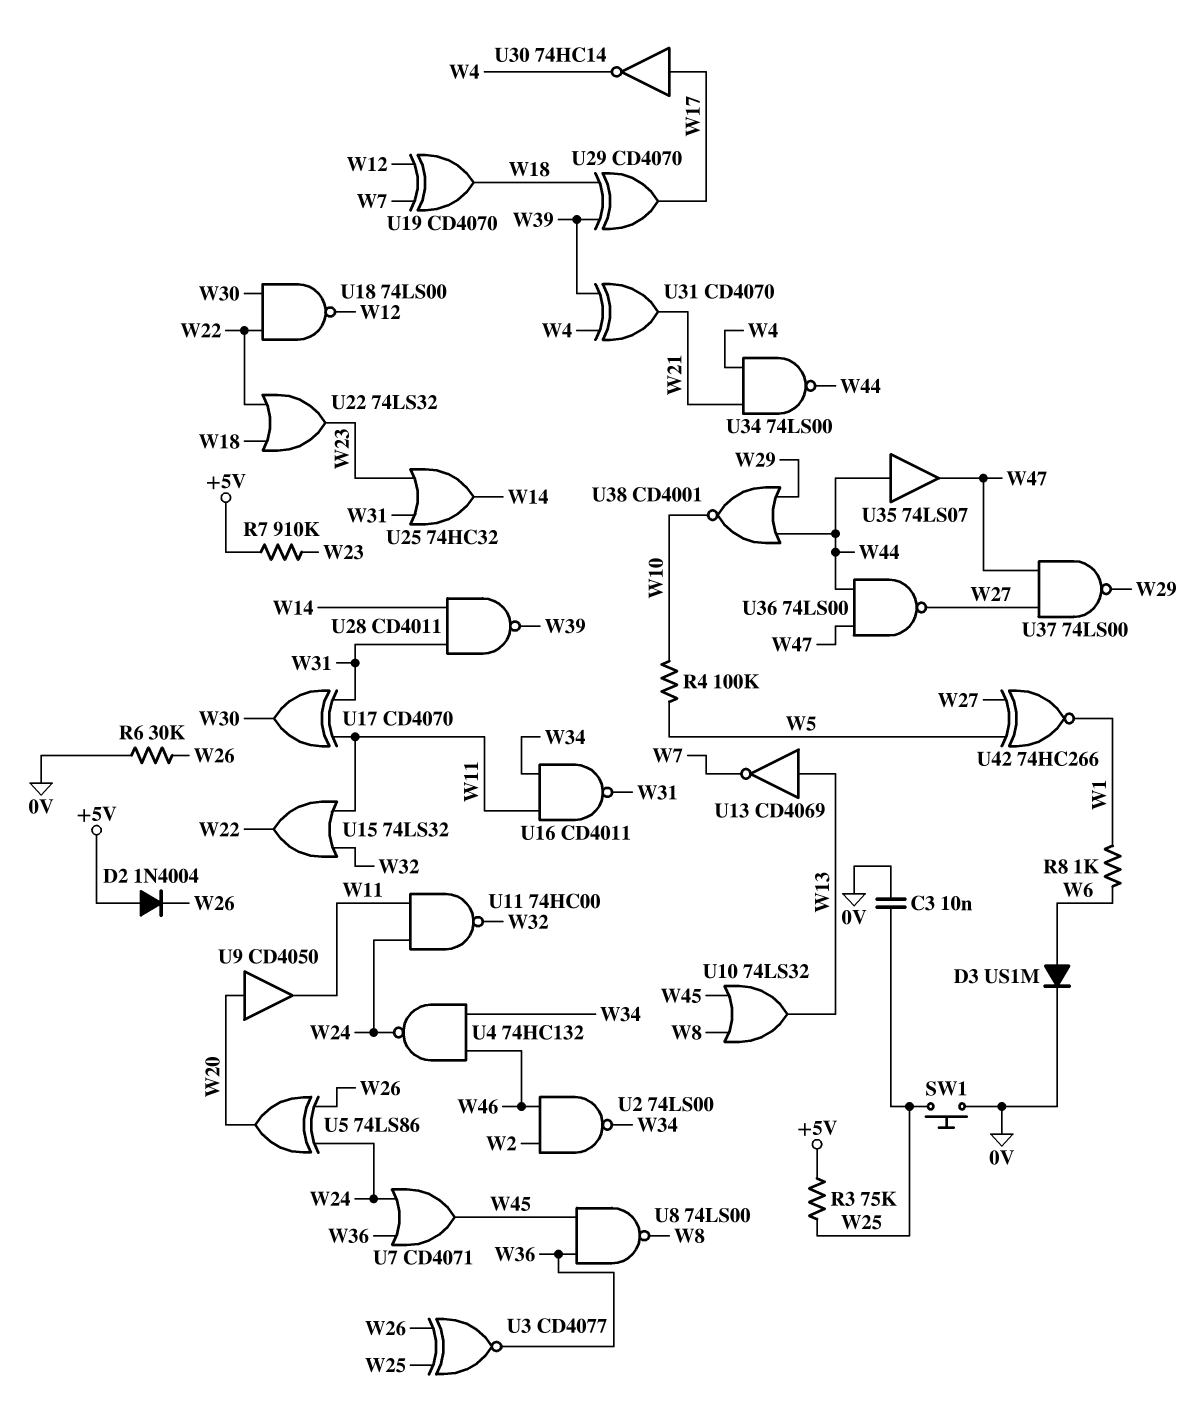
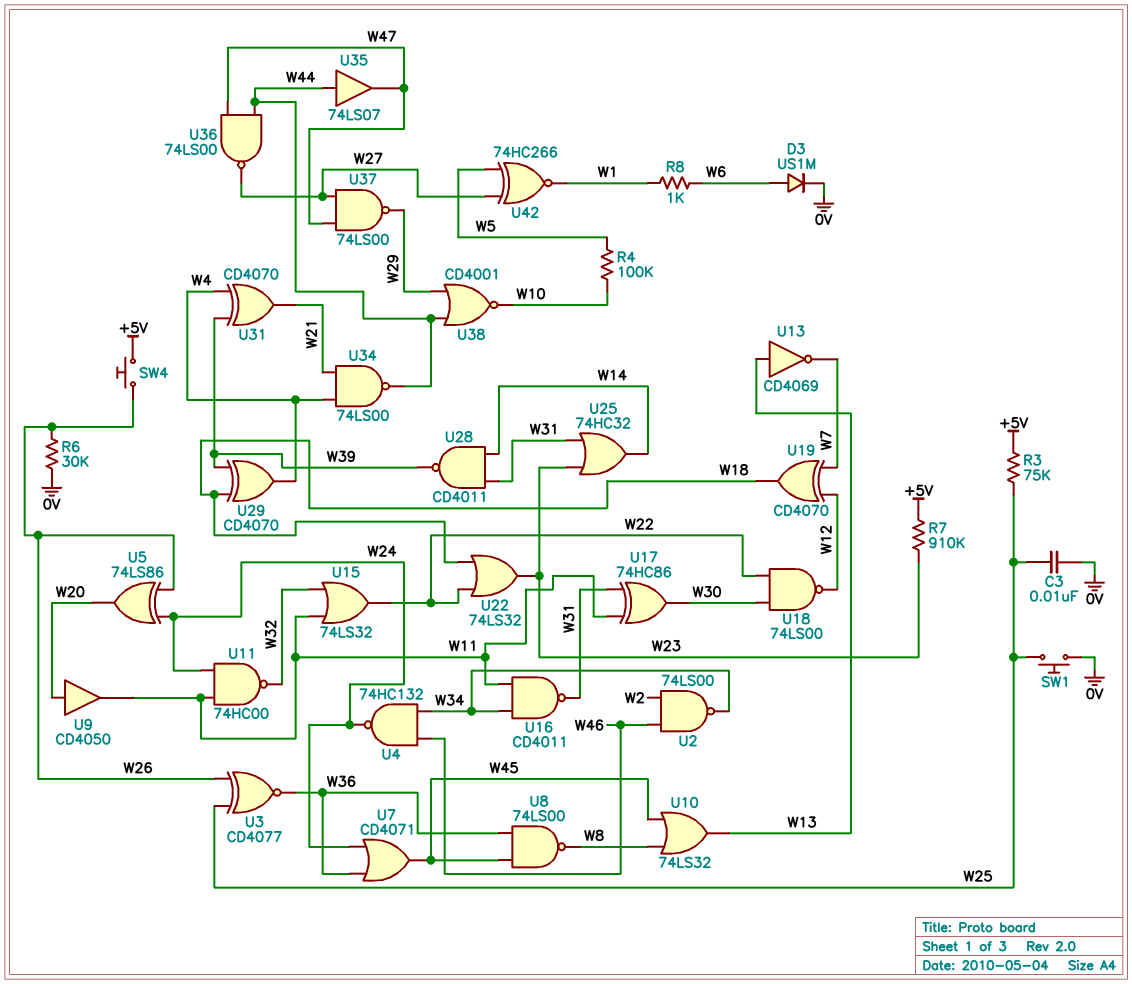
D2: diode 1N4004 (A +5V, K W26) -> none
SW4: none -> button (+5V, W26)
U17: XOR CD4070 (in W11, in W31, out W30) -> XOR 74HC86 (in W11, in W31, out W30)
U29: XOR CD4070 (in W18, in W39, out W17) -> XOR CD4070 (in W18, in W39, out W4)
U30: NOT 74HC14 (in W17, out W4) -> none

